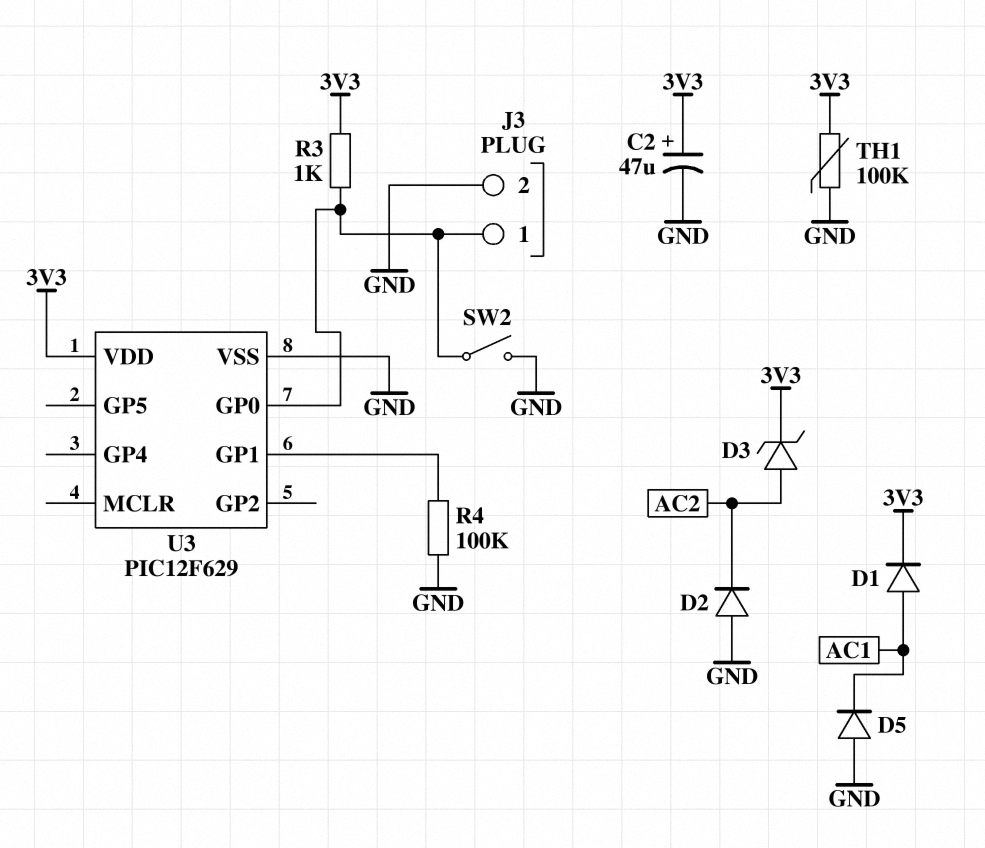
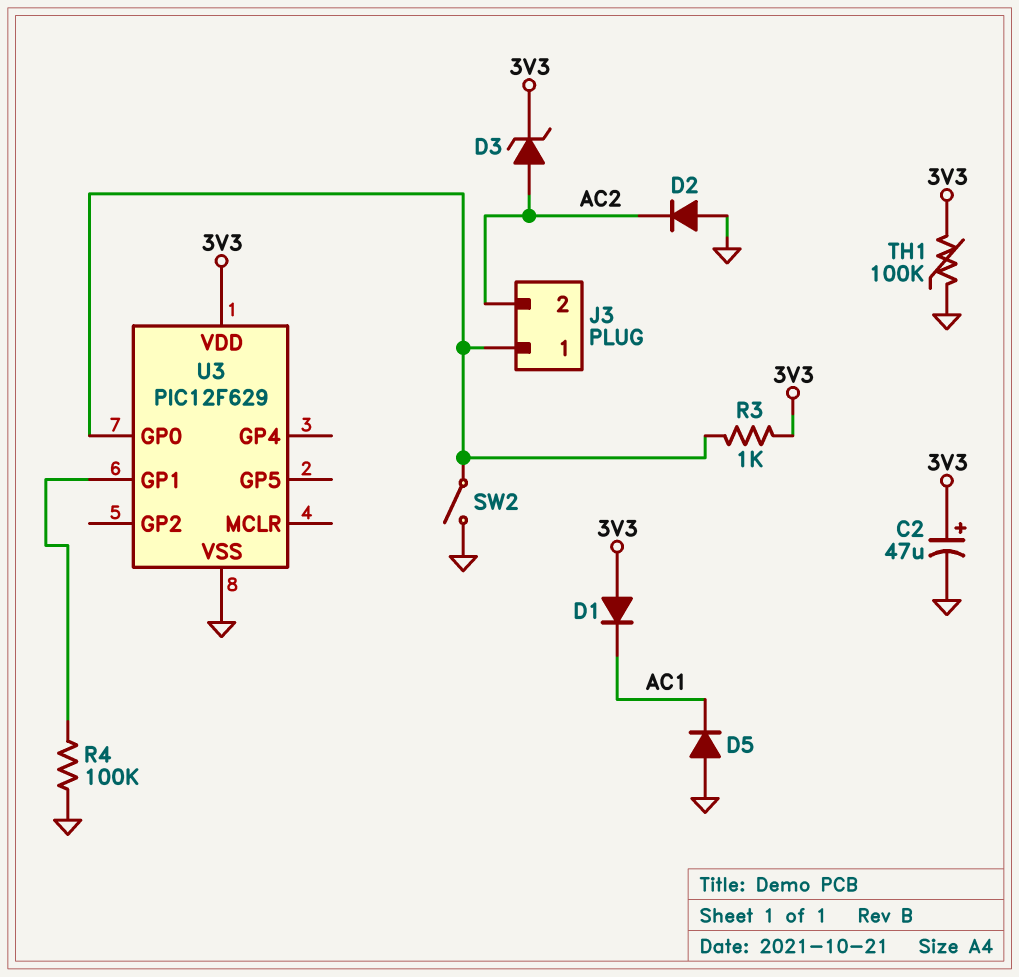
D1: diode (A AC1, K 3V3) -> diode (A 3V3, K AC1)
J3 pin 2: GND -> AC2

